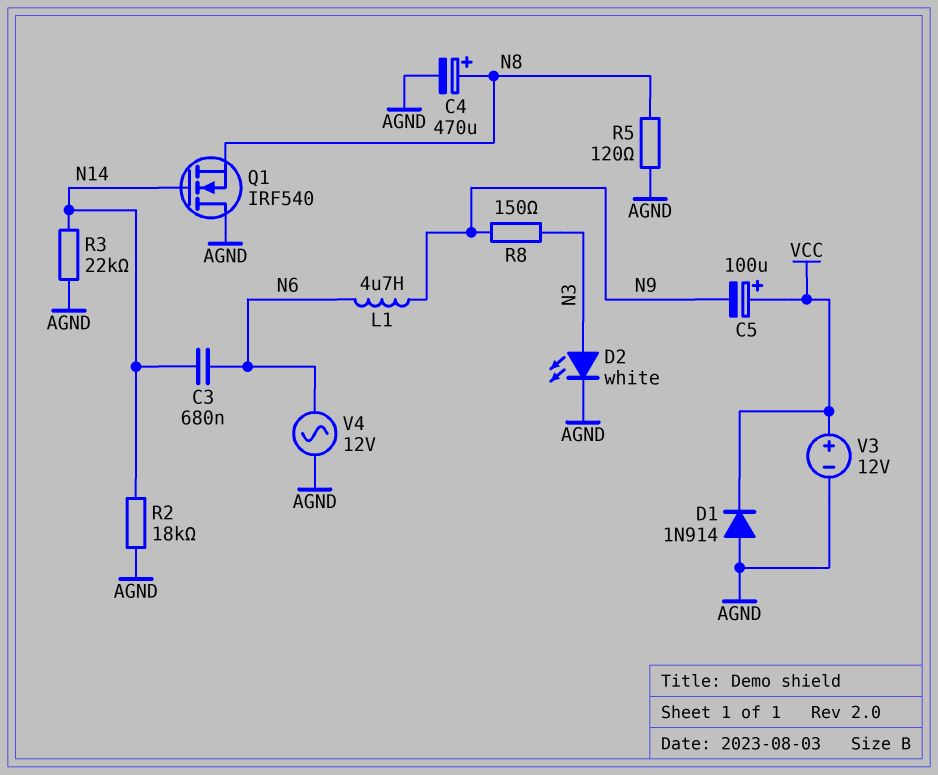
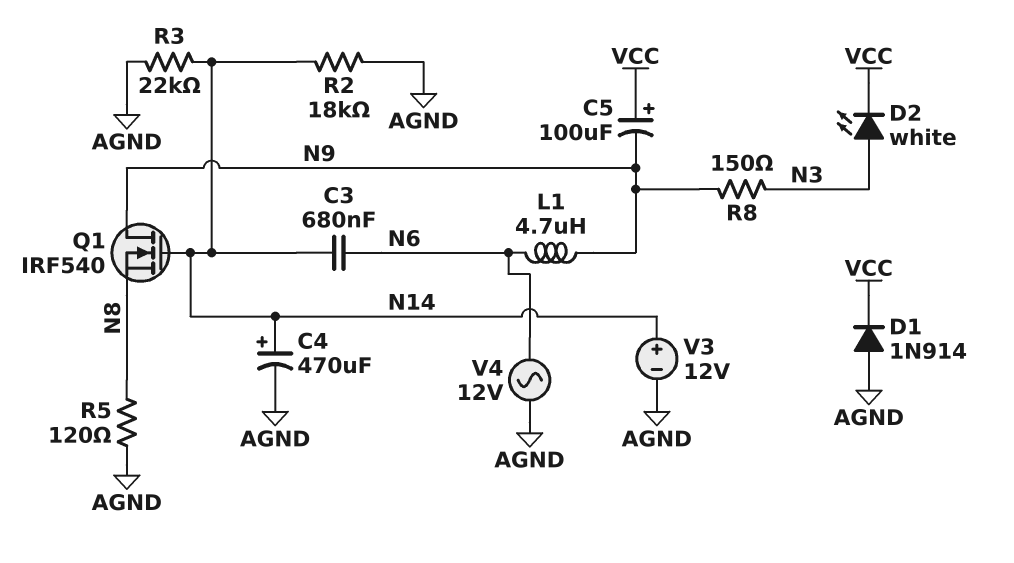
C4: 470uF (plus N8, minus AGND) -> 470uF (plus N14, minus AGND)
D2: LED white (A N3, K AGND) -> LED white (A N3, K VCC)
Q1: NMOS IRF540 (G N14, D AGND, S N8) -> NMOS IRF540 (G N14, D N9, S N8)
V3: 12V (plus VCC, minus AGND) -> 12V (plus N14, minus AGND)

